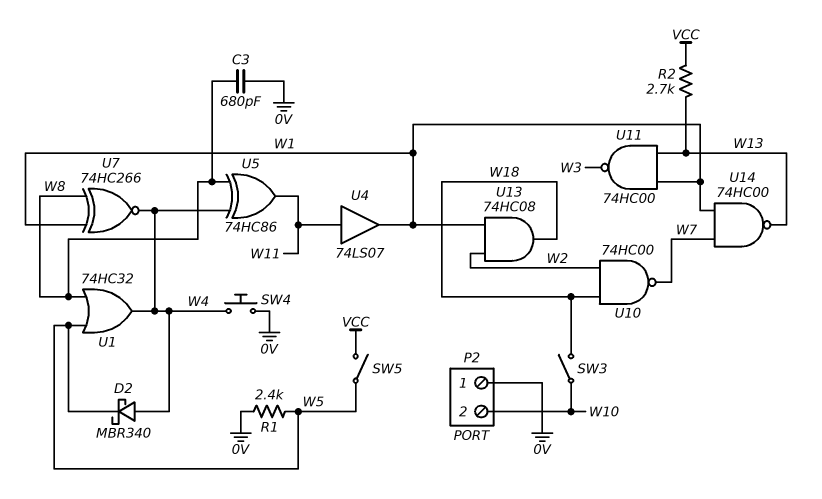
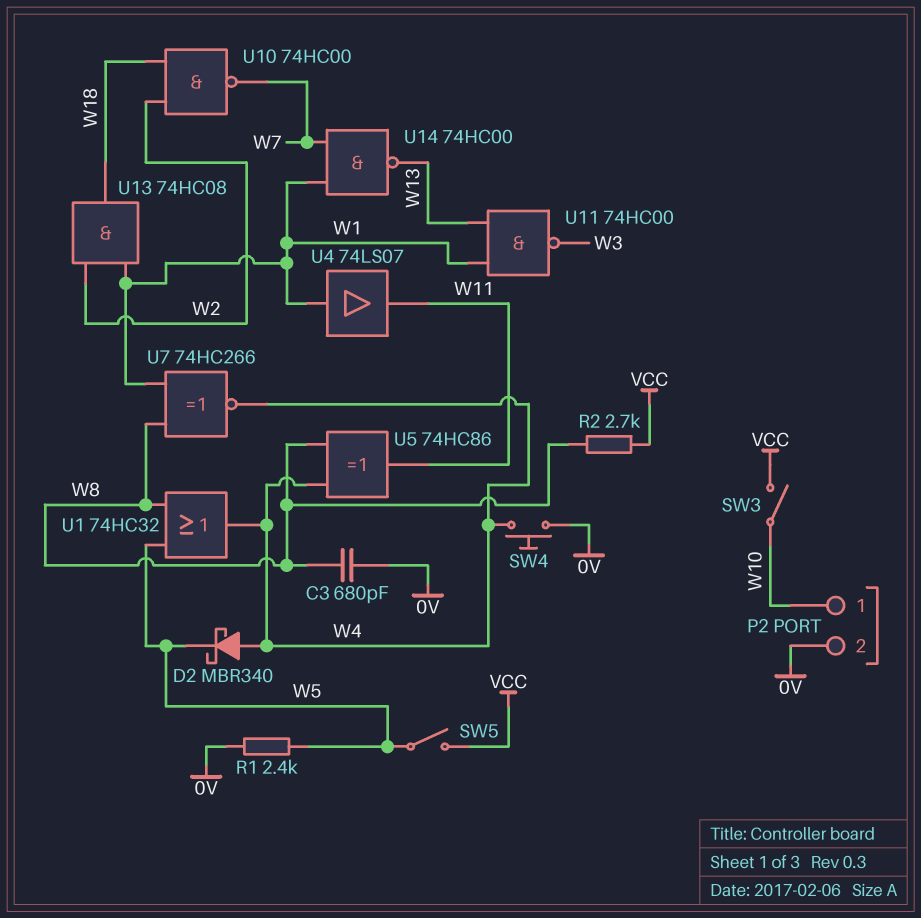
P2 pin 1: 0V -> W10
P2 pin 2: W10 -> 0V
R2: 2.7k (VCC, W13) -> 2.7k (VCC, W8)
SW3: switch (W10, W18) -> switch (VCC, W10)
U4: buffer 74LS07 (in W11, out W1) -> buffer 74LS07 (in W1, out W11)

